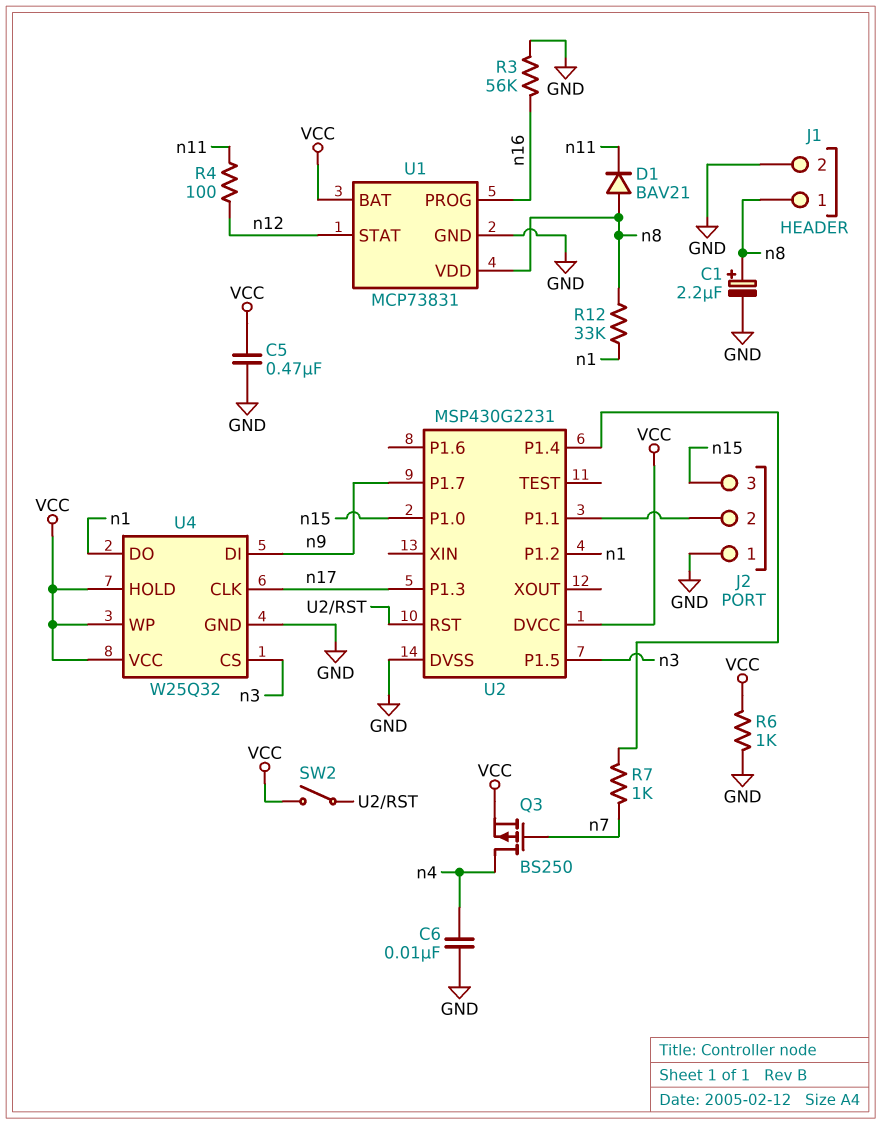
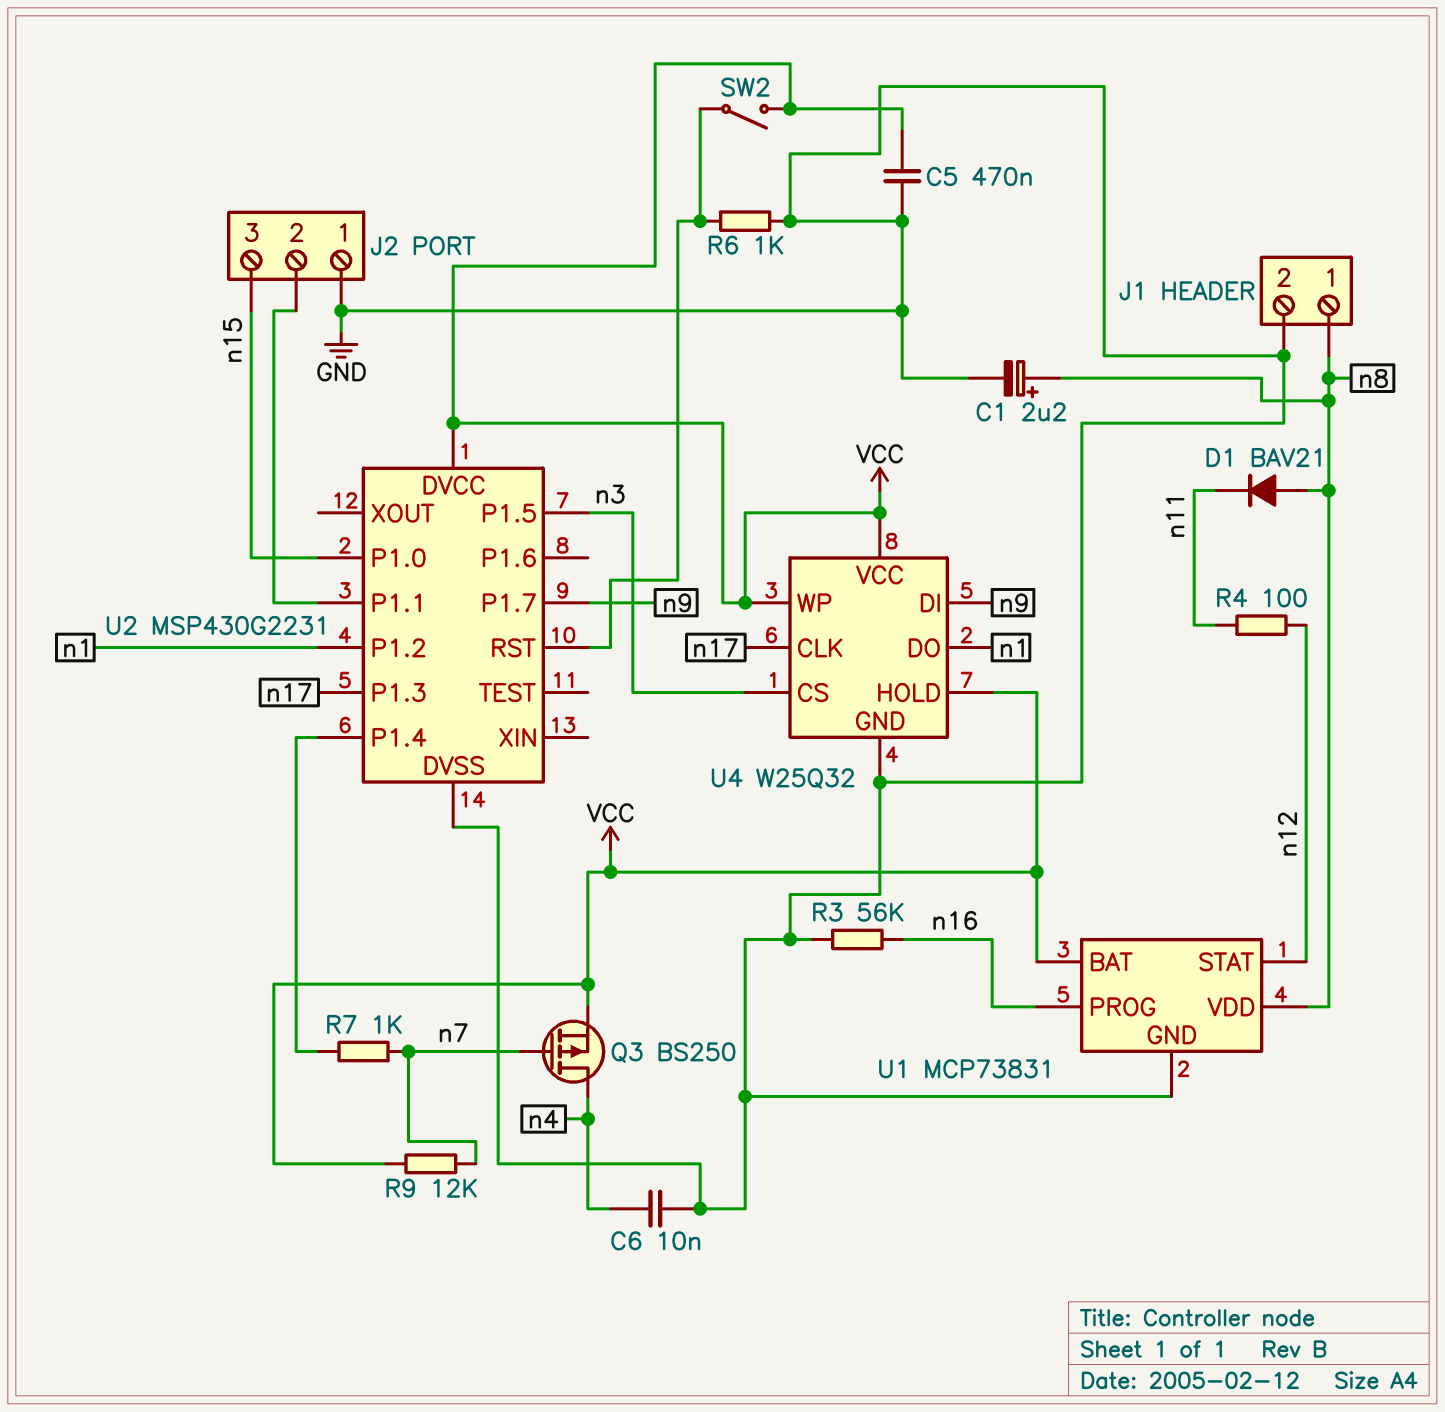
R6: 1k (GND, VCC) -> 1k (GND, U2/RST)
R9: none -> 12k (VCC, n7)
R12: 33k (n1, n8) -> none

